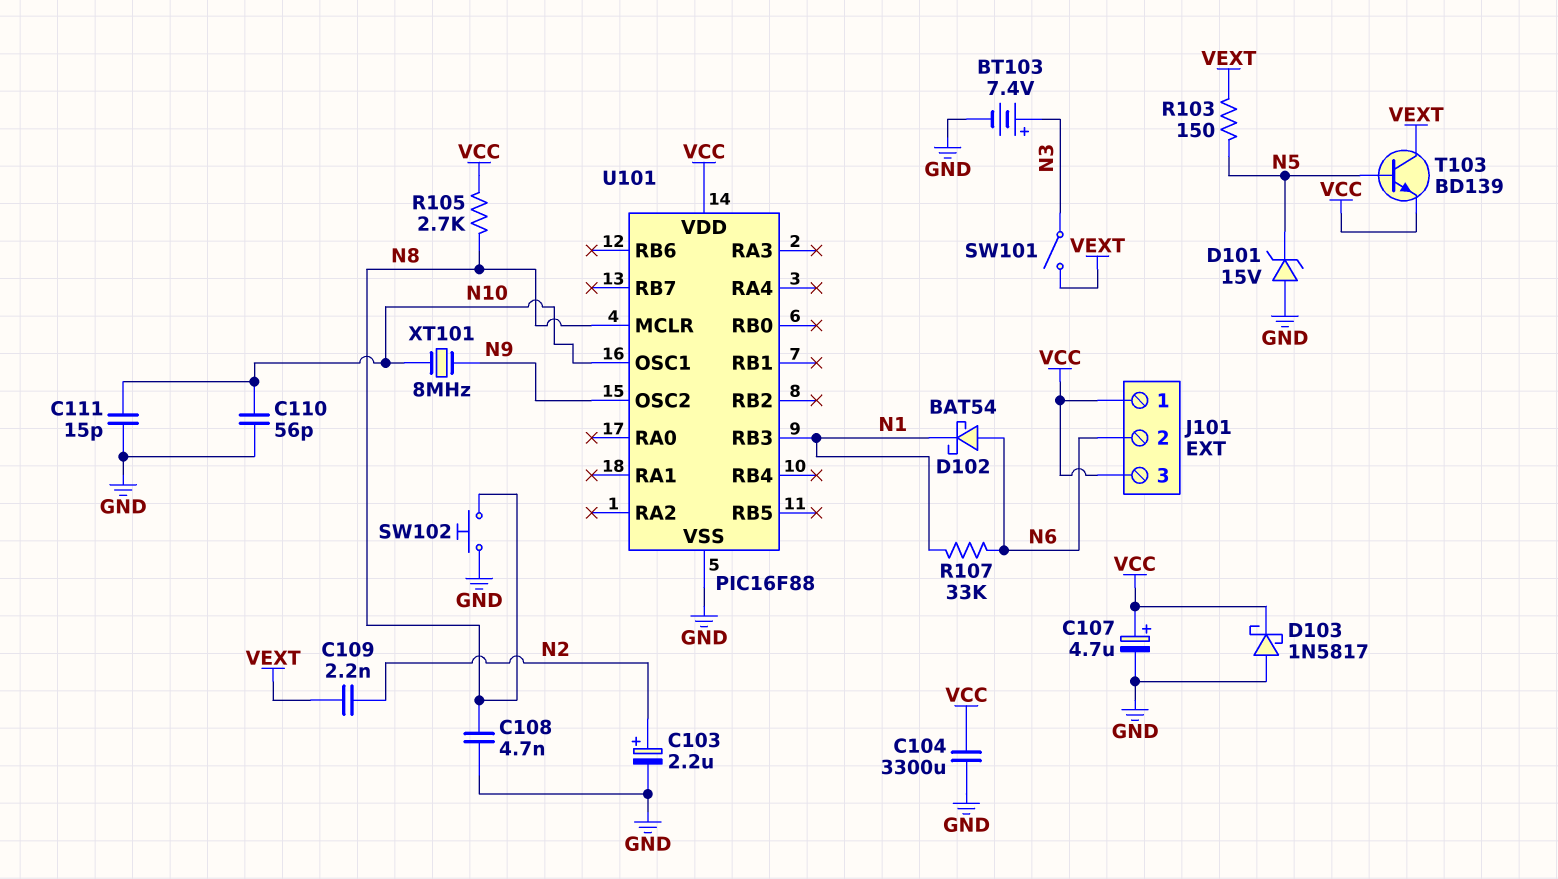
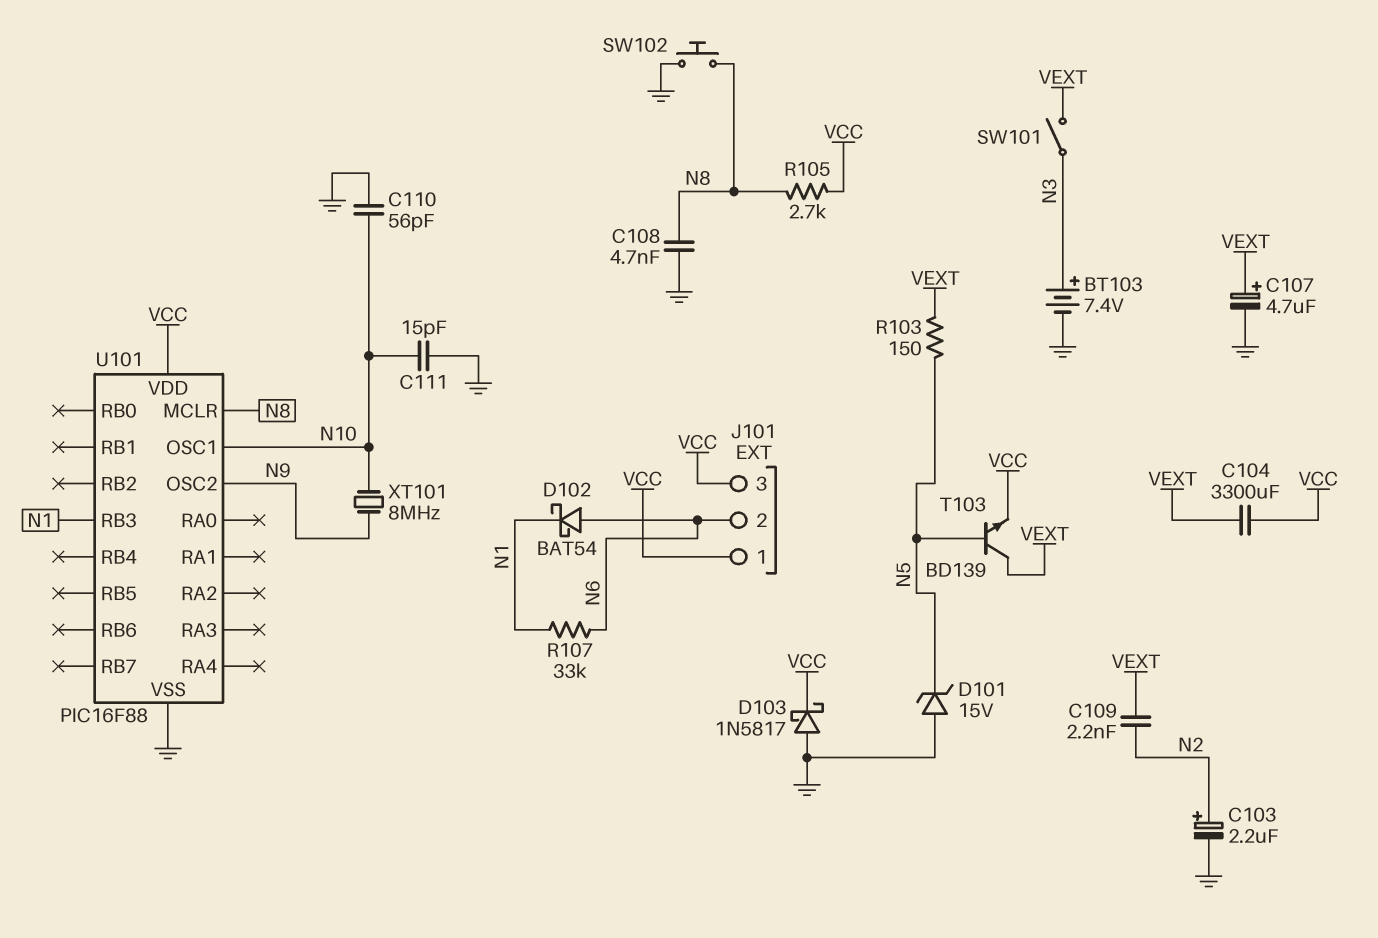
C104: 3300uF (GND, VCC) -> 3300uF (VCC, VEXT)
C107: 4.7uF (plus VCC, minus GND) -> 4.7uF (plus VEXT, minus GND)

